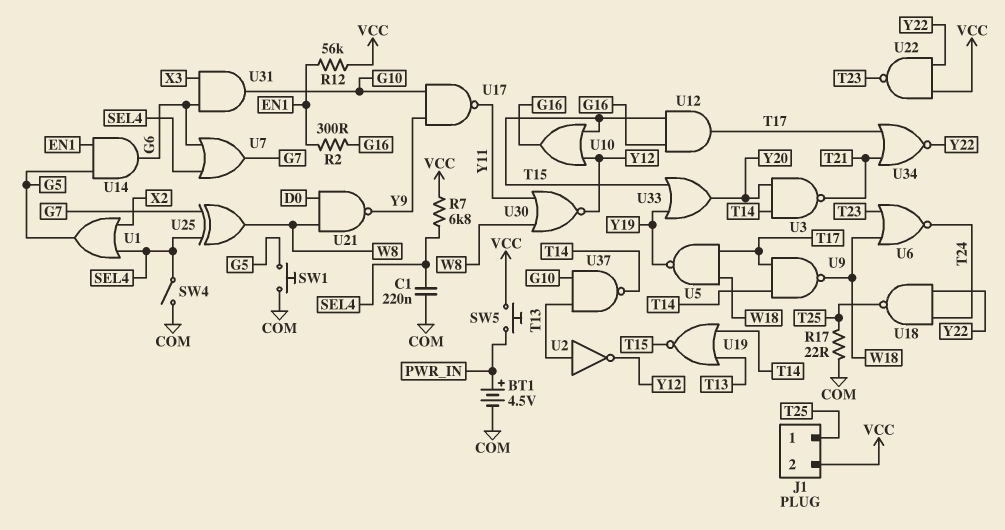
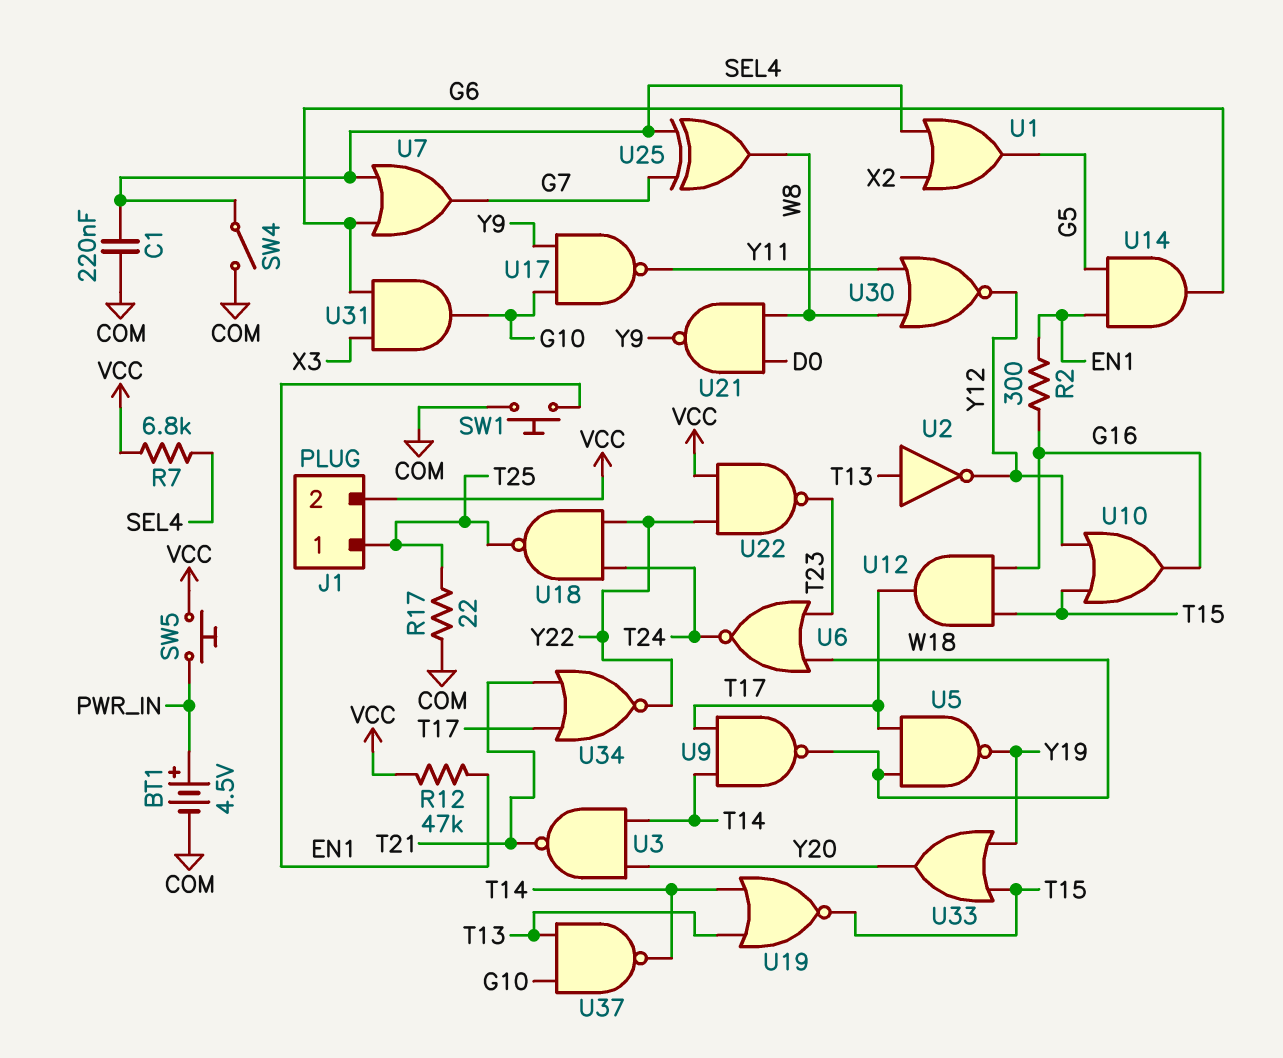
R12: 56k (EN1, VCC) -> 47k (EN1, VCC)
SW1: button (COM, G5) -> button (COM, EN1)

